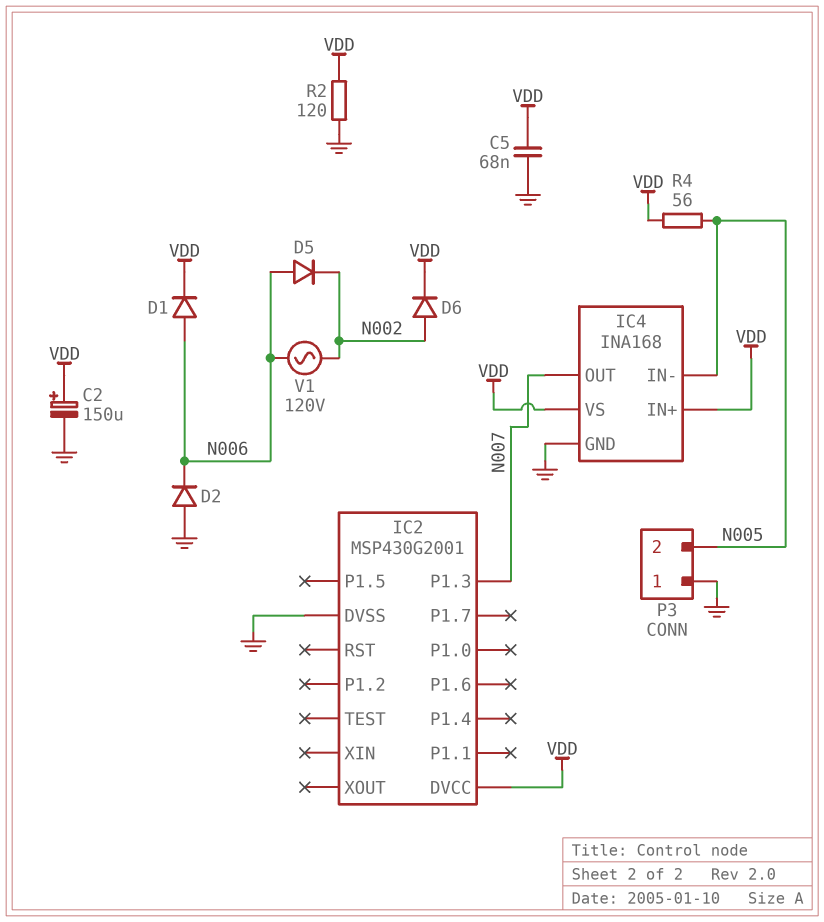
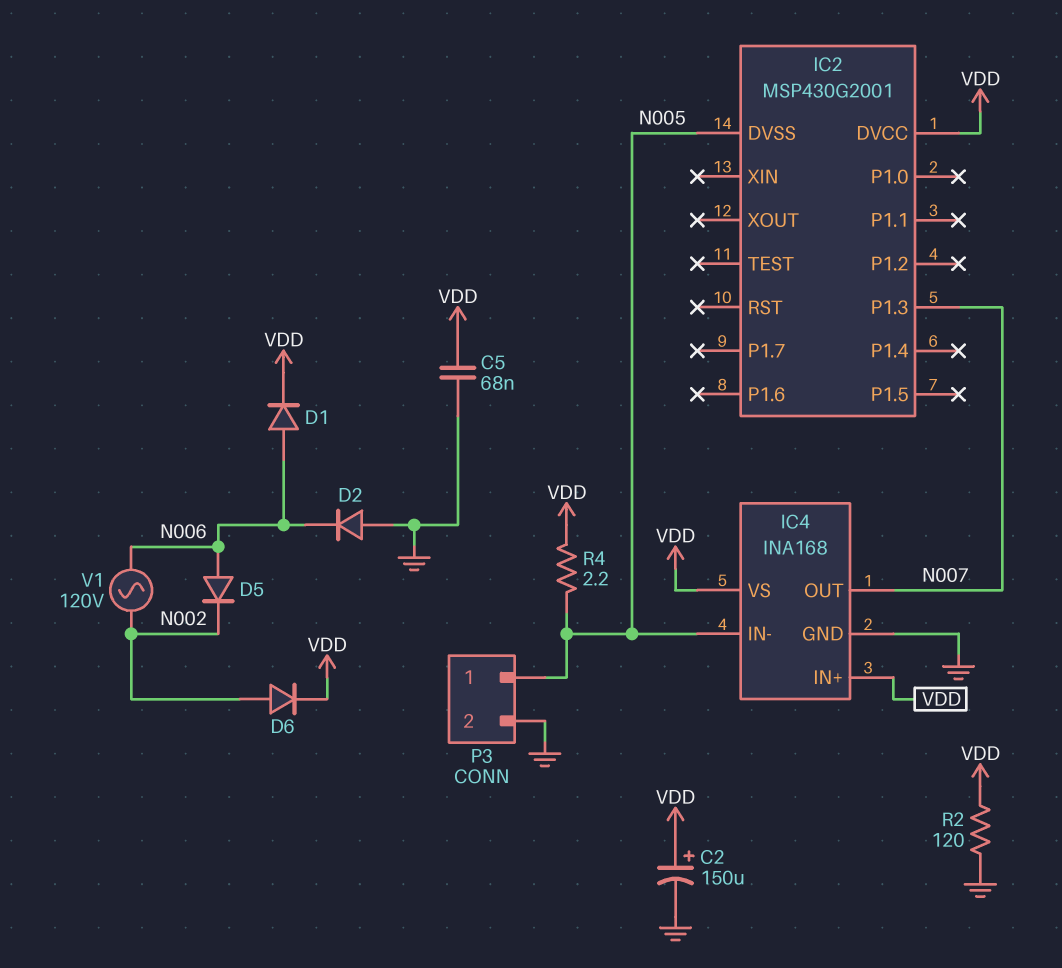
IC2 pin DVSS: GND -> N005
P3 pin 1: GND -> N005
P3 pin 2: N005 -> GND
R4: 56 (N005, VDD) -> 2.2 (N005, VDD)

